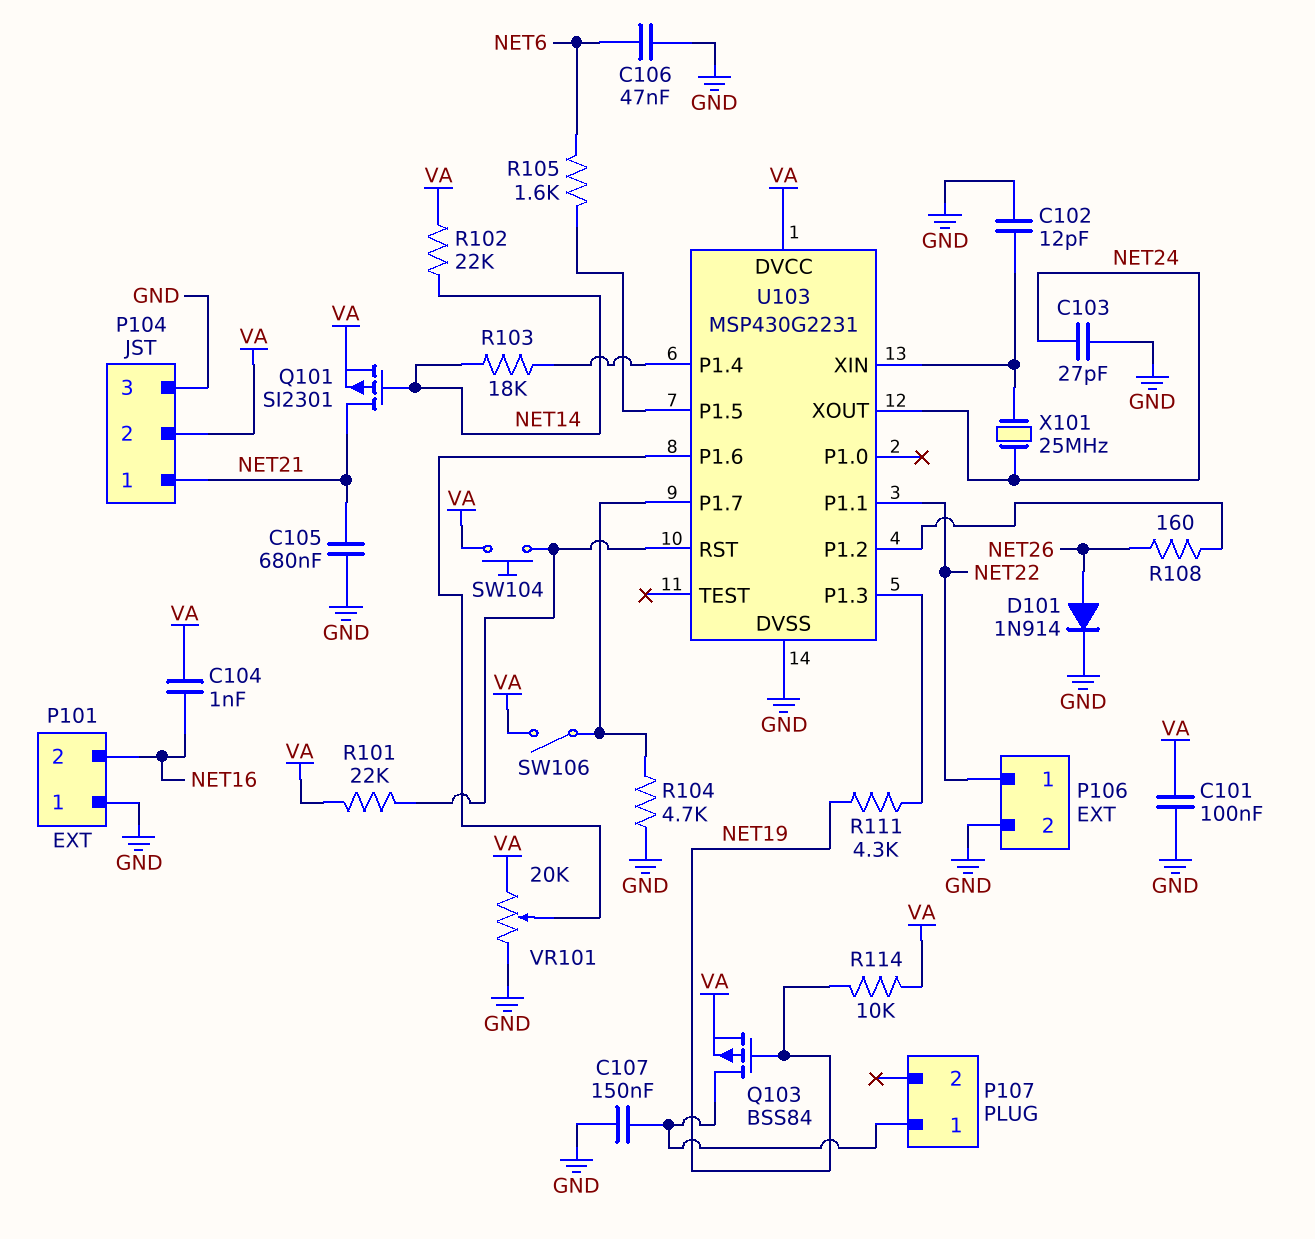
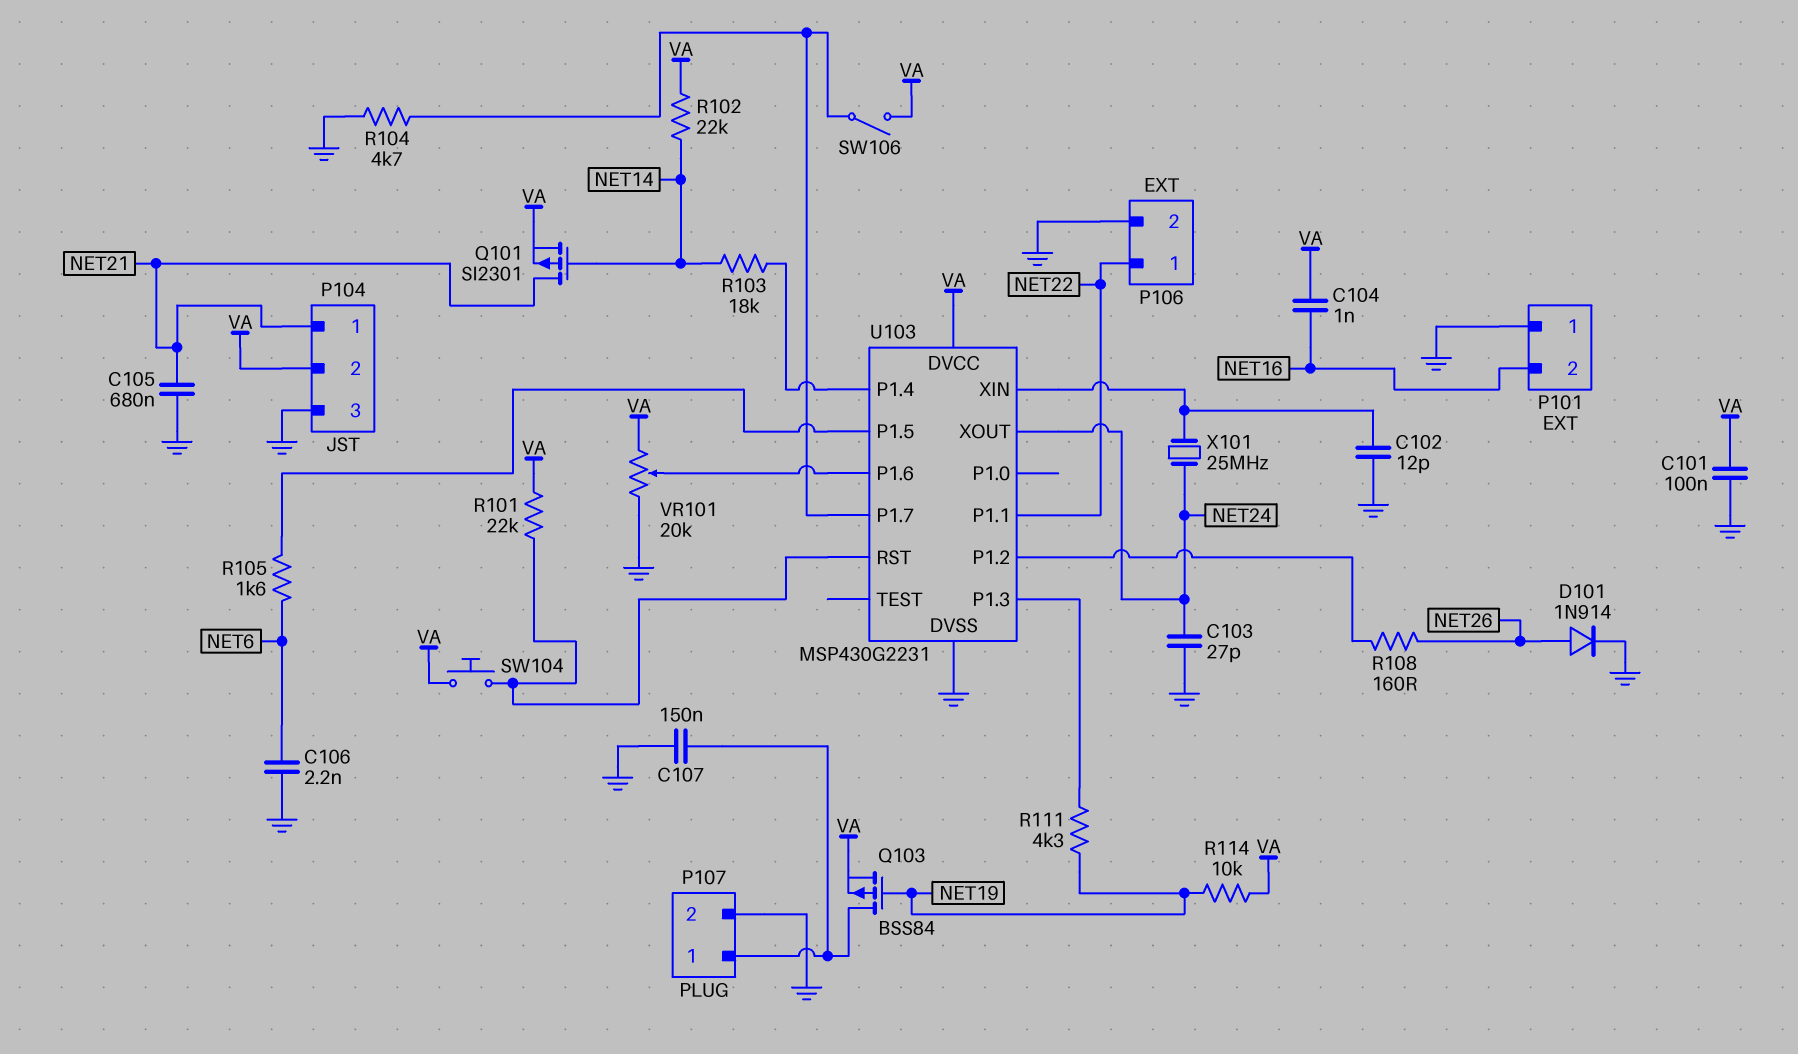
C106: 47nF (GND, NET6) -> 2.2nF (GND, NET6)
P107 pin 2: none -> GND

